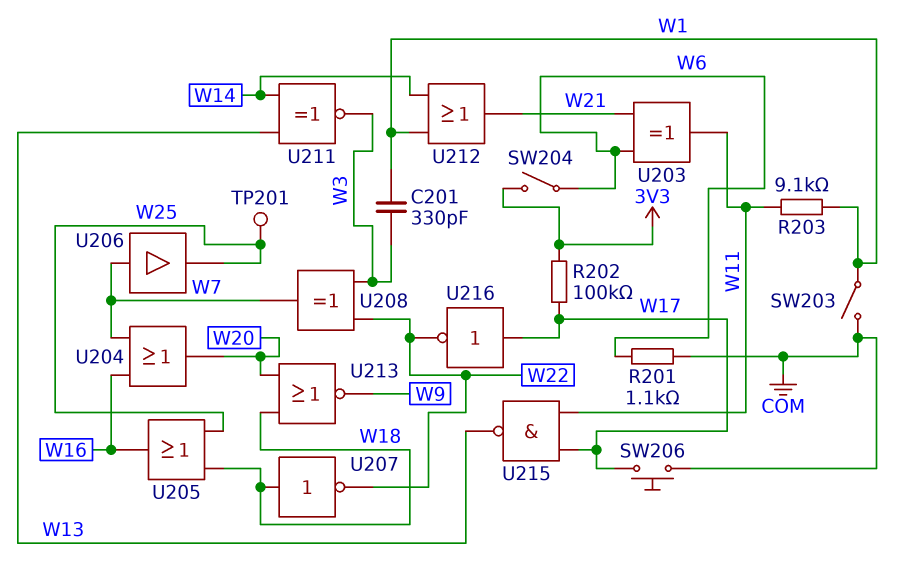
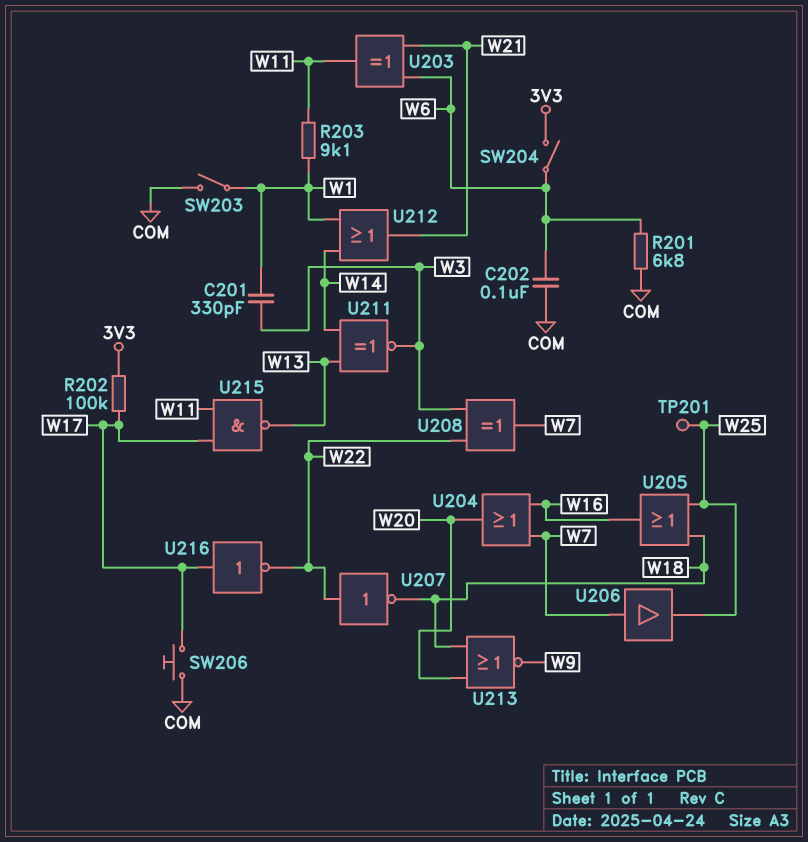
C202: none -> 100nF (COM, W6)
R201: 1.1k (COM, W6) -> 6.8k (COM, W6)
U207: NOT (in W18, out W22) -> NOT (in W22, out W18)

